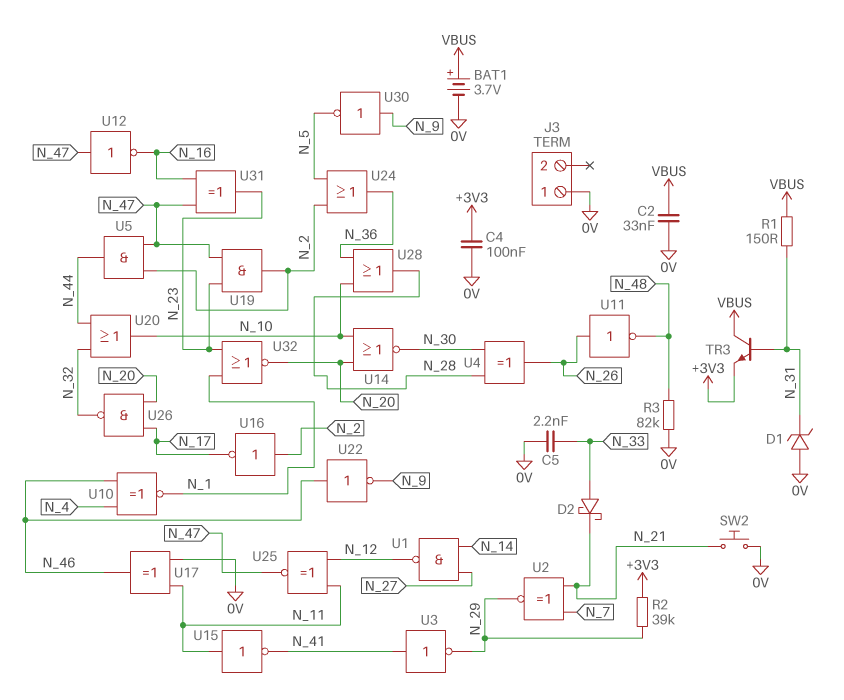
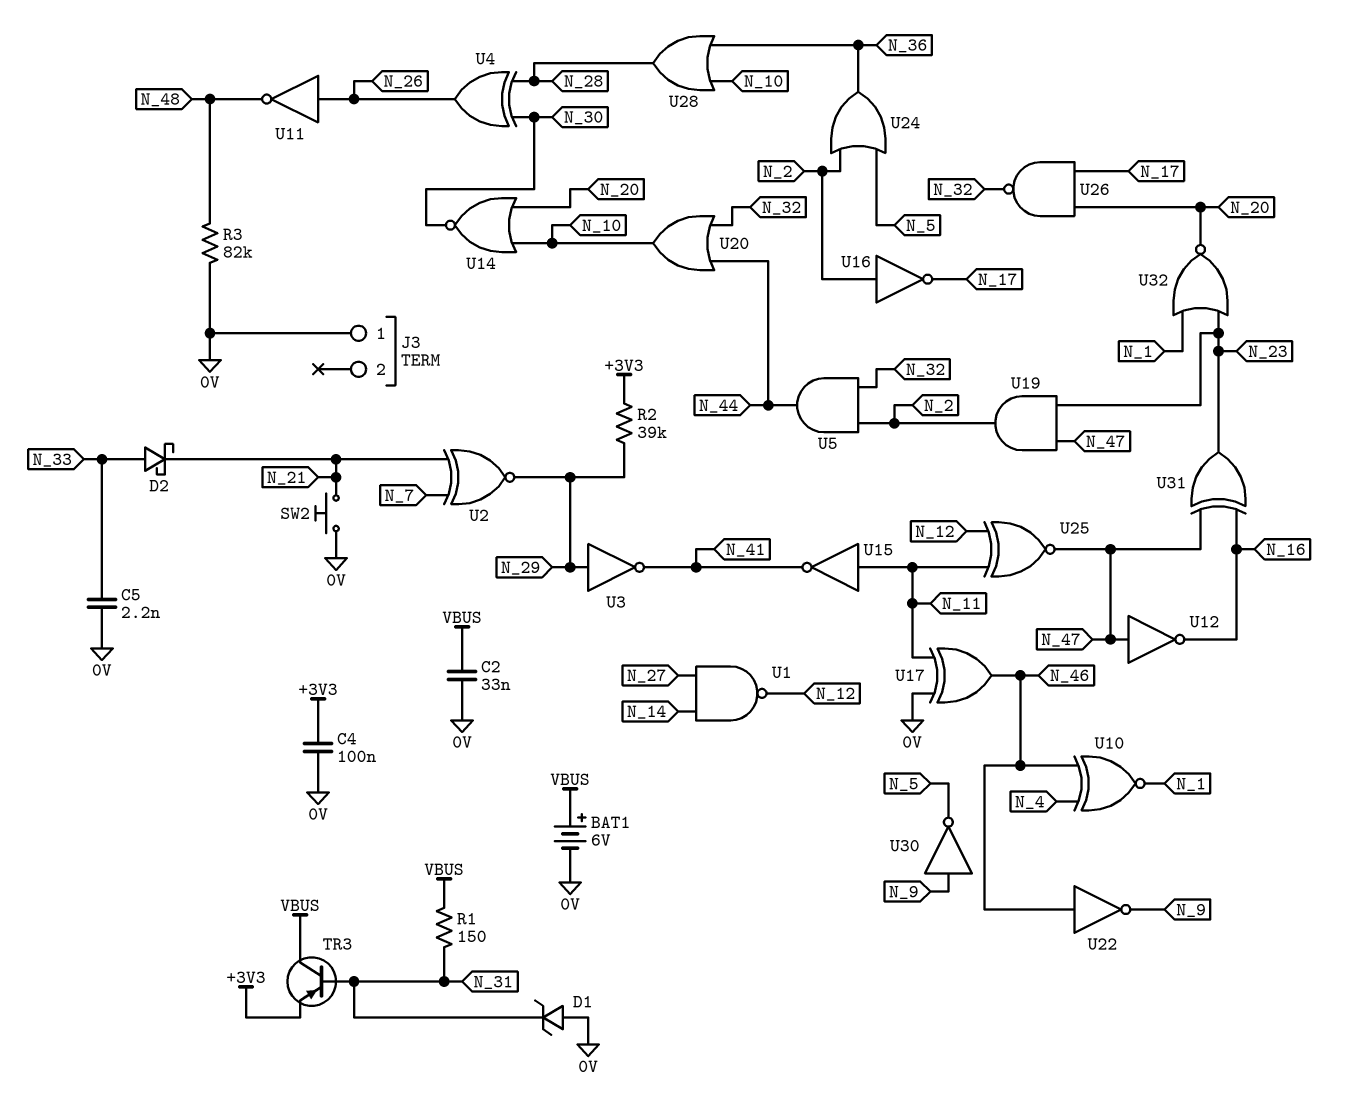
BAT1: 3.7V (plus VBUS, minus 0V) -> 6V (plus VBUS, minus 0V)
TR3: NPN (B N_31, C VBUS, E +3V3) -> PNP (B N_31, C VBUS, E +3V3)
U3: NOT (in N_41, out N_29) -> NOT (in N_29, out N_41)
U5: AND (in N_2, in N_47, out N_44) -> AND (in N_2, in N_32, out N_44)

